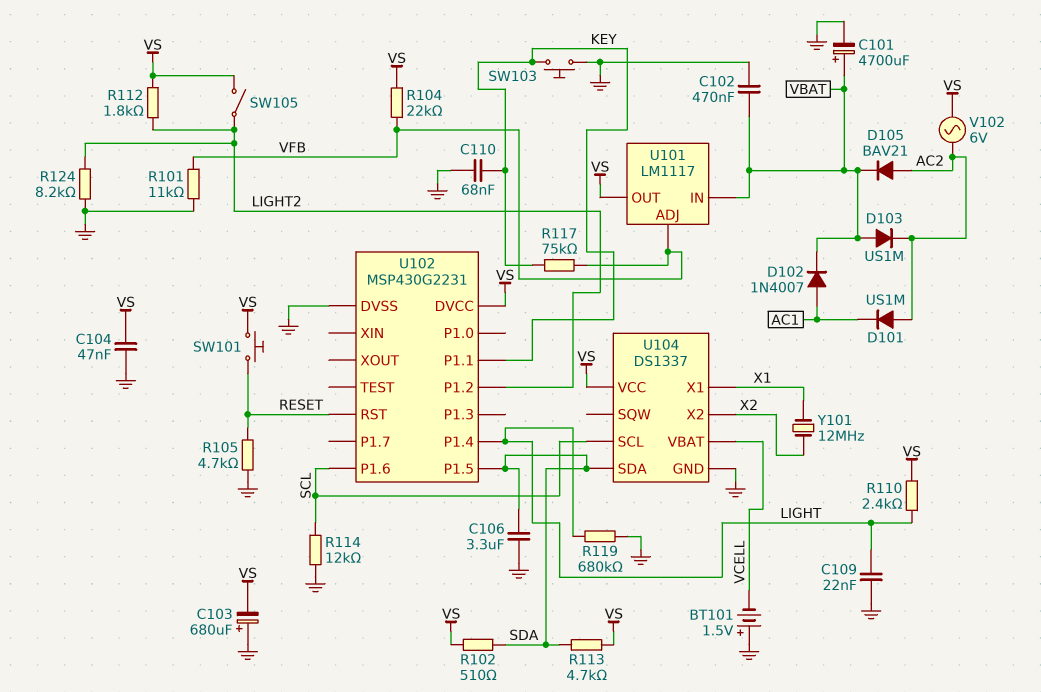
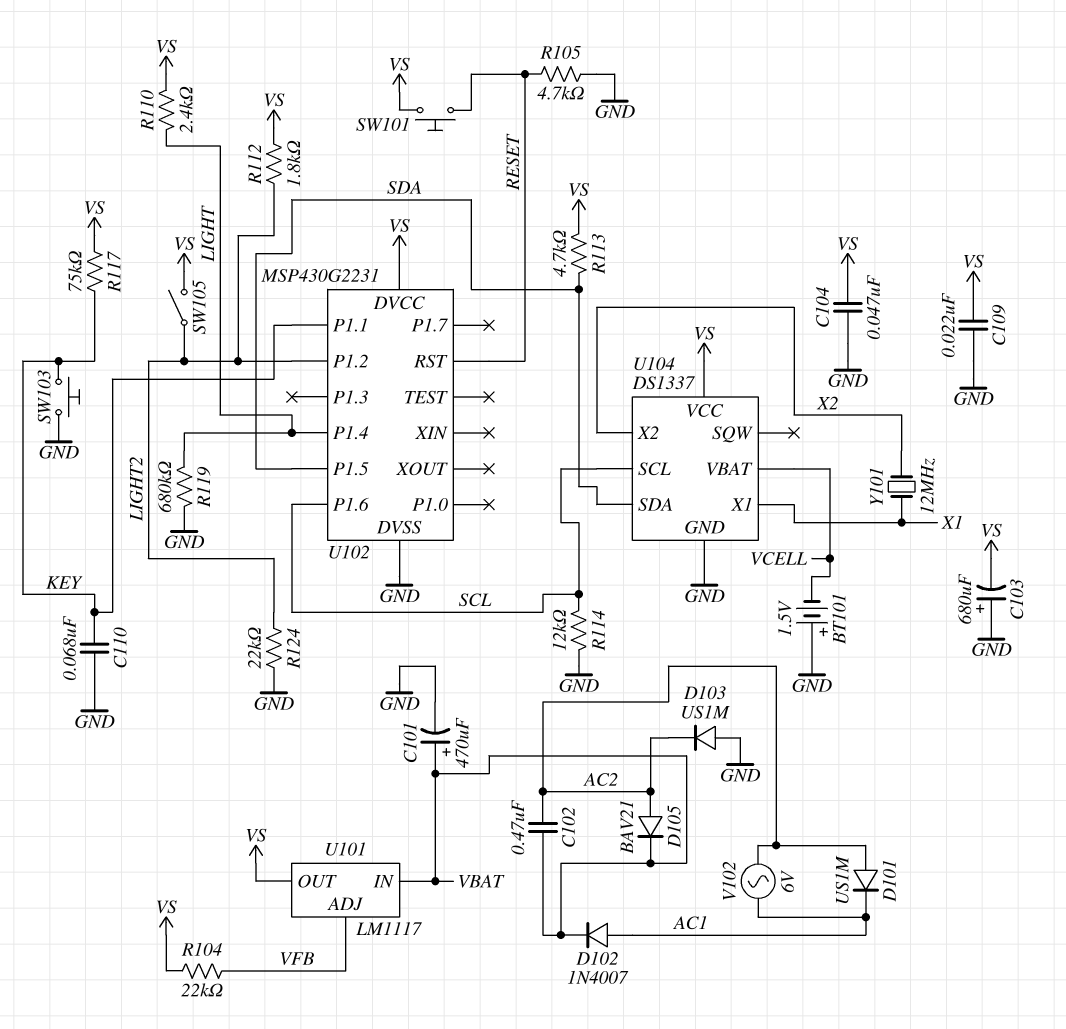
C101: 4700uF (plus VBAT, minus GND) -> 470uF (plus VBAT, minus GND)
C102: 470nF (GND, VBAT) -> 470nF (AC2, VBAT)
C106: 3.3uF (GND, SDA) -> none
C109: 22nF (GND, LIGHT) -> 22nF (GND, VS)
D103: diode US1M (A VBAT, K AC2) -> diode US1M (A GND, K AC2)
R101: 11k (GND, VFB) -> none
R102: 510 (SDA, VS) -> none
R117: 75k (KEY, VFB) -> 75k (KEY, VS)
R124: 8.2k (GND, LIGHT2) -> 22k (GND, LIGHT2)
V102: AC 6V (AC2, VS) -> AC 6V (AC1, AC2)

